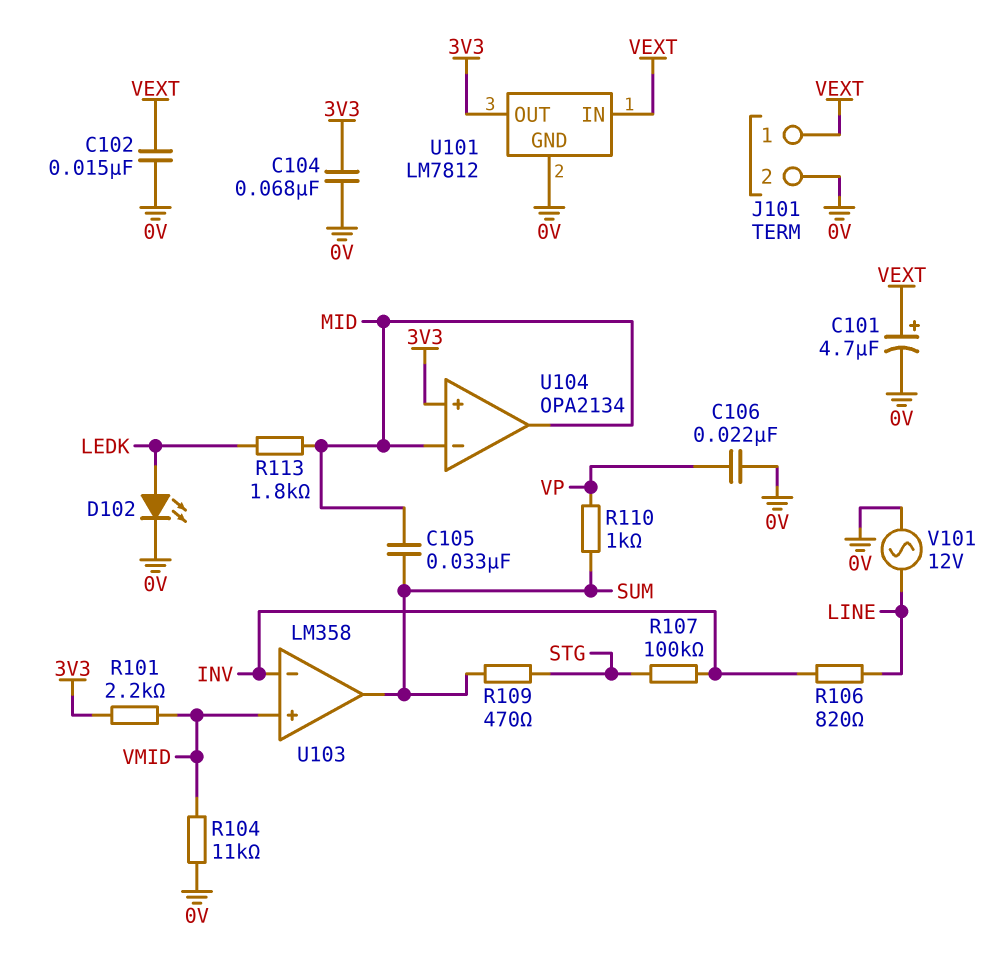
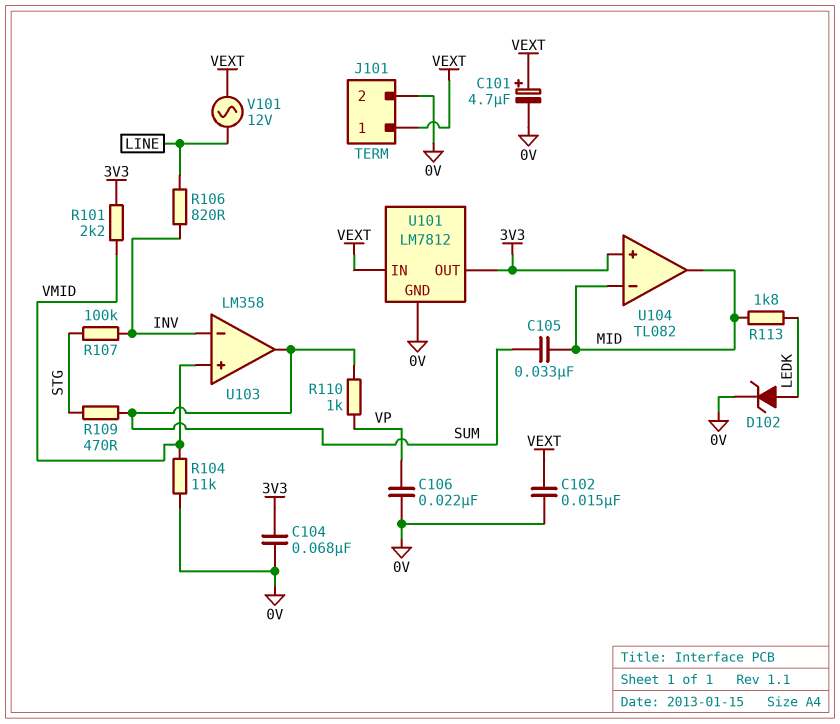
D102: LED (A LEDK, K 0V) -> zener (A LEDK, K 0V)
U104: OPA2134 -> TL082
V101: AC 12V (0V, LINE) -> AC 12V (LINE, VEXT)

